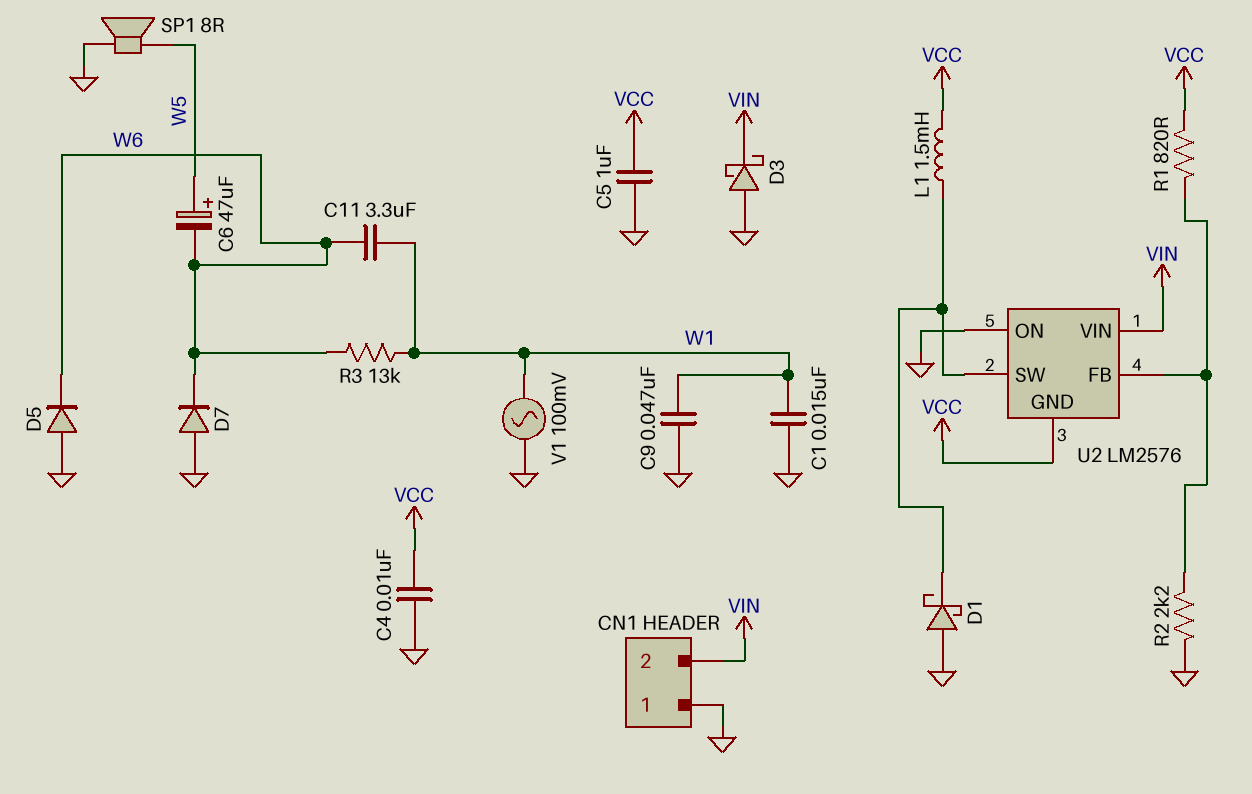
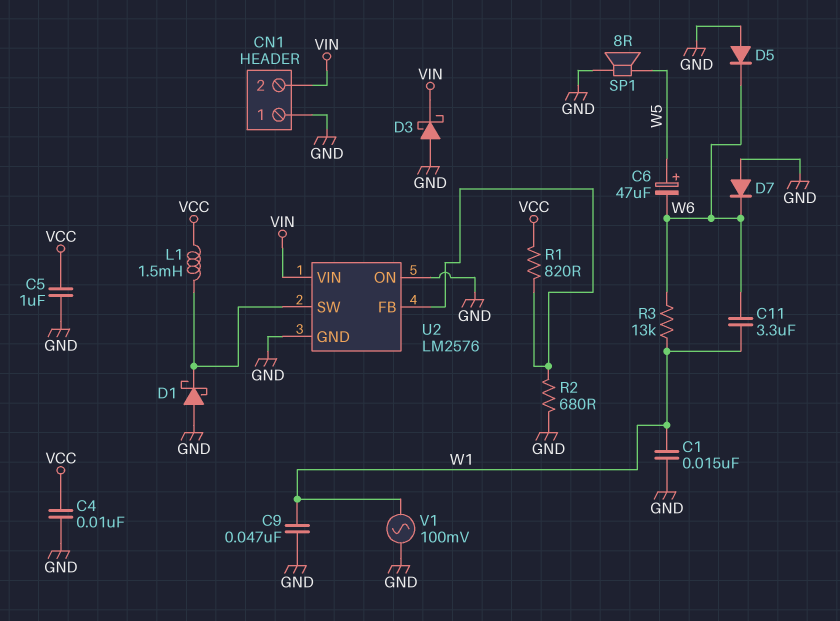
R2: 2.2k (GND, U2/FB) -> 680 (GND, U2/FB)
U2 pin GND: VCC -> GND

